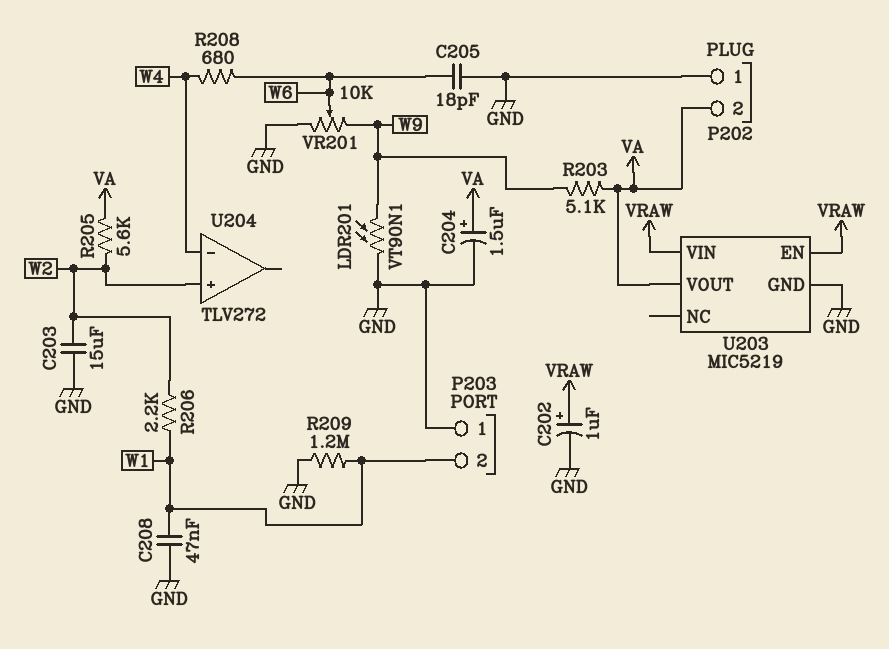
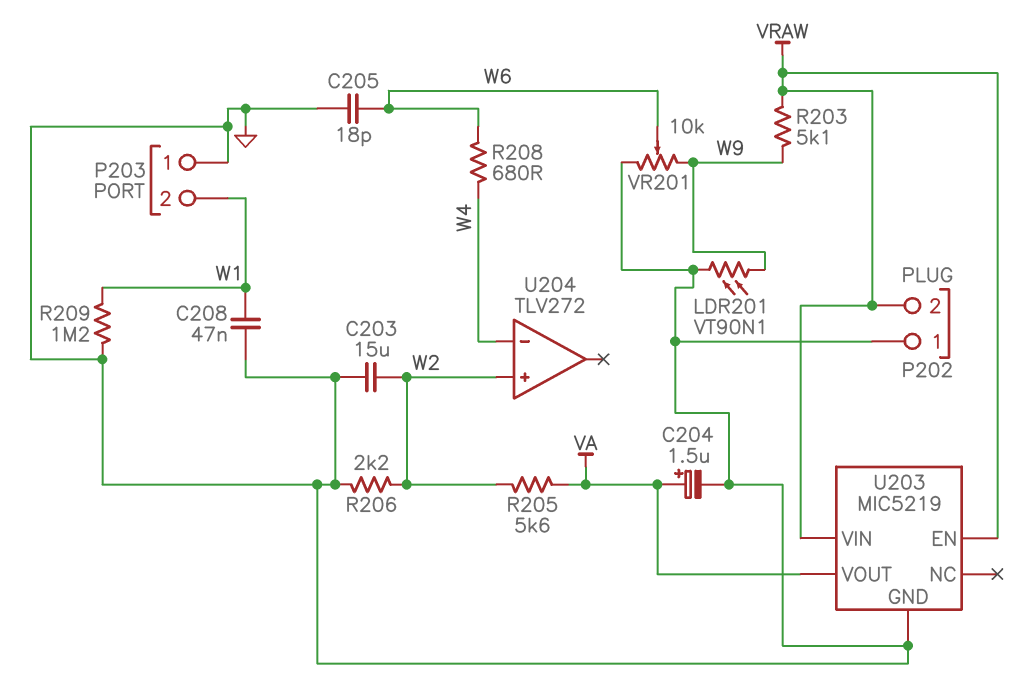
C202: 1uF (plus VRAW, minus GND) -> none
P202 pin 2: VA -> VRAW
R203: 5.1k (VA, W9) -> 5.1k (VRAW, W9)
R206: 2.2k (W1, W2) -> 2.2k (GND, W2)

